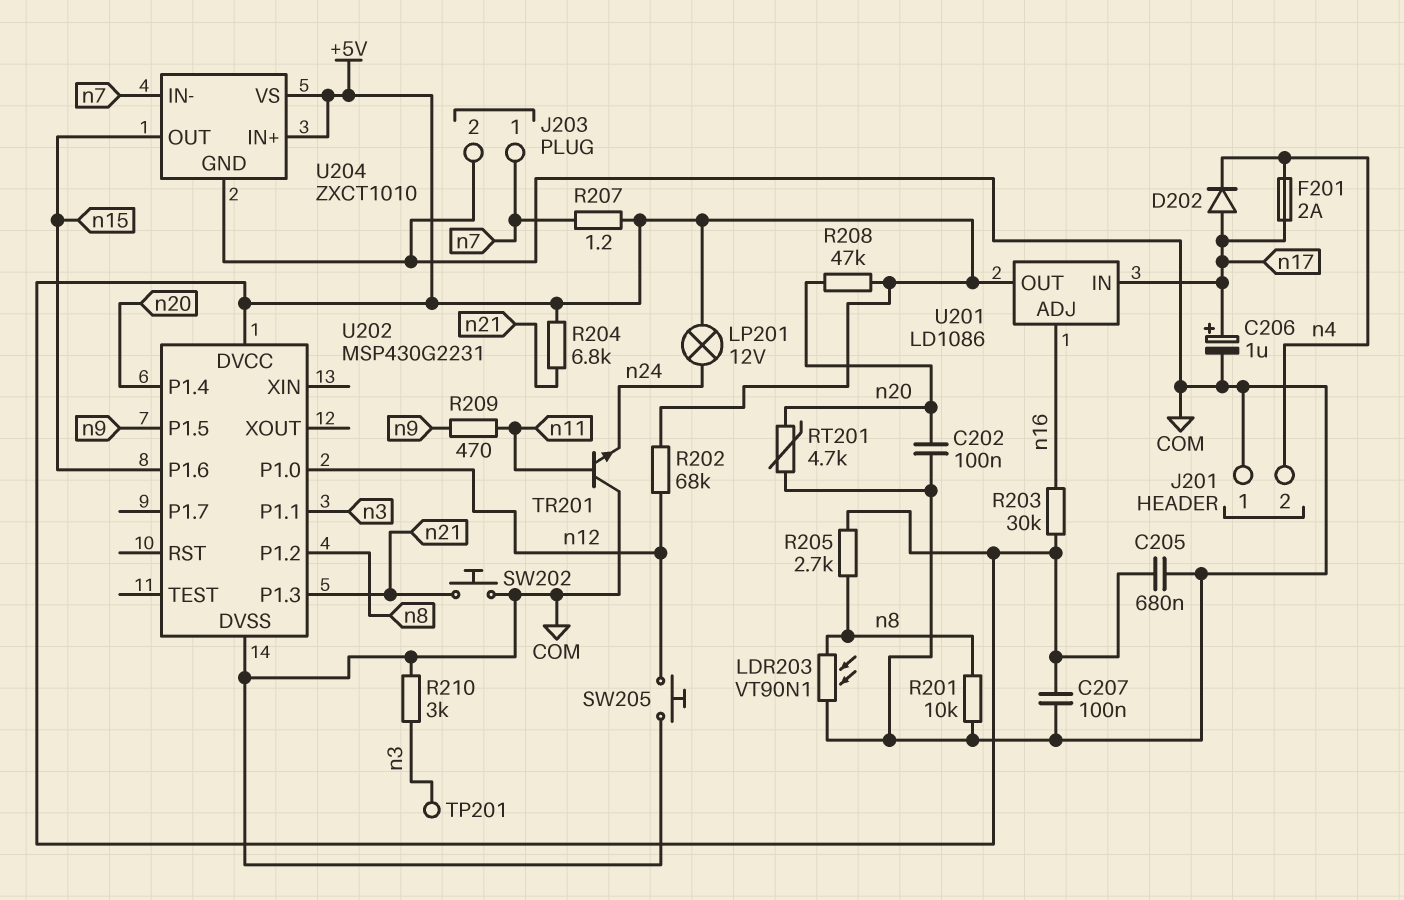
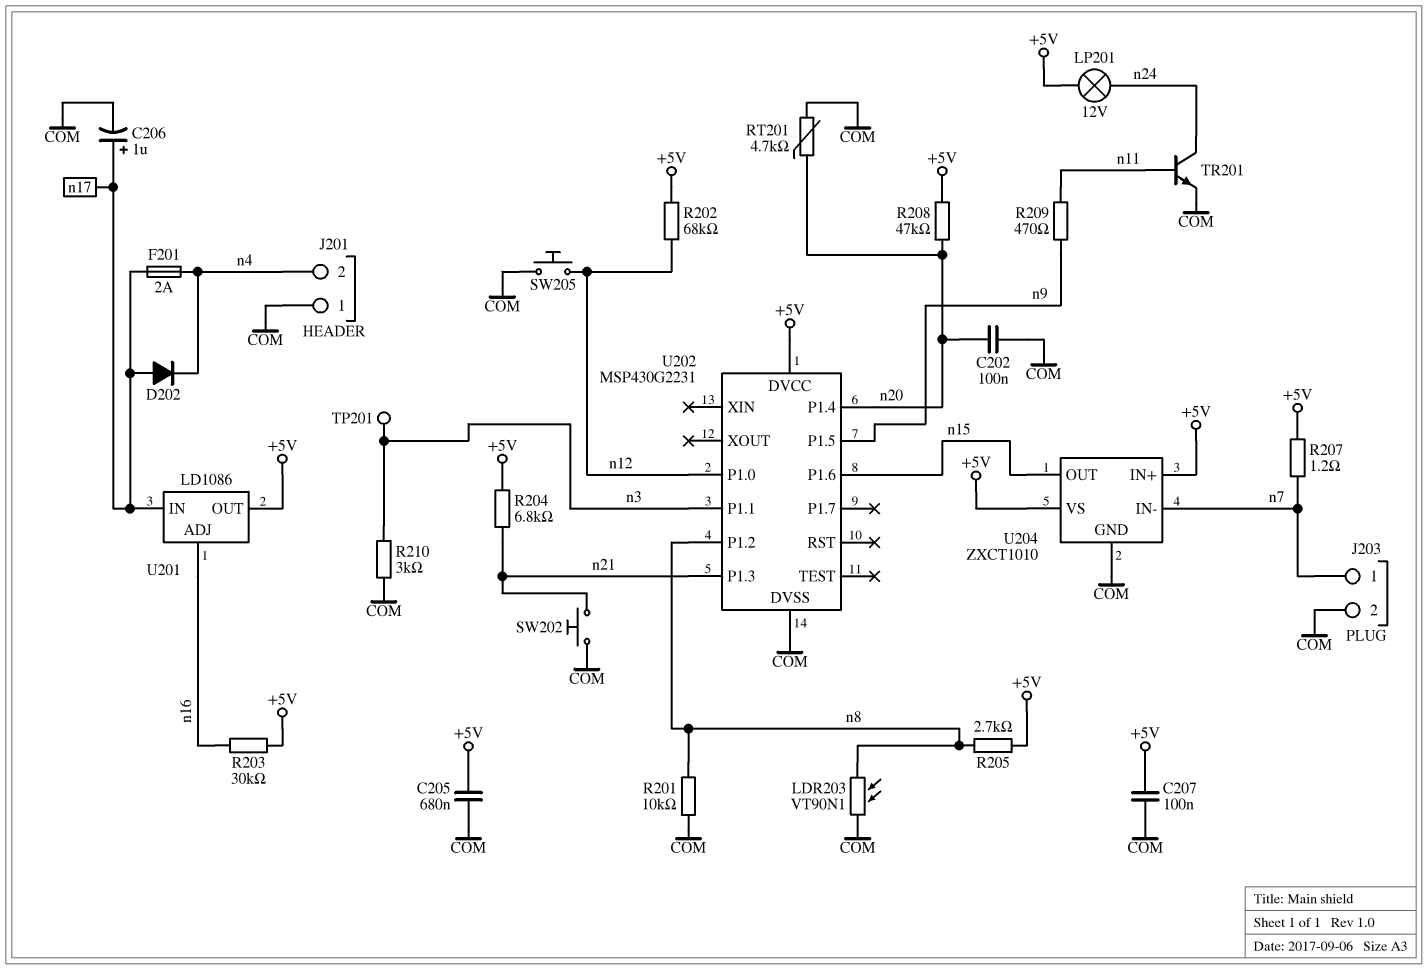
TR201: NPN (B n11, C COM, E n24) -> NPN (B n11, C n24, E COM)

